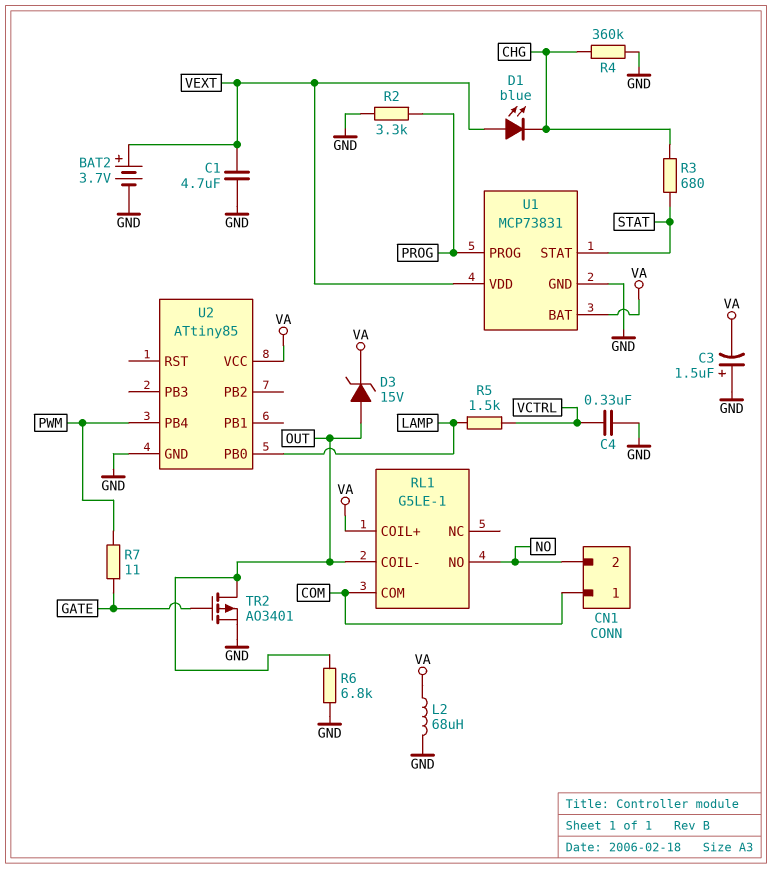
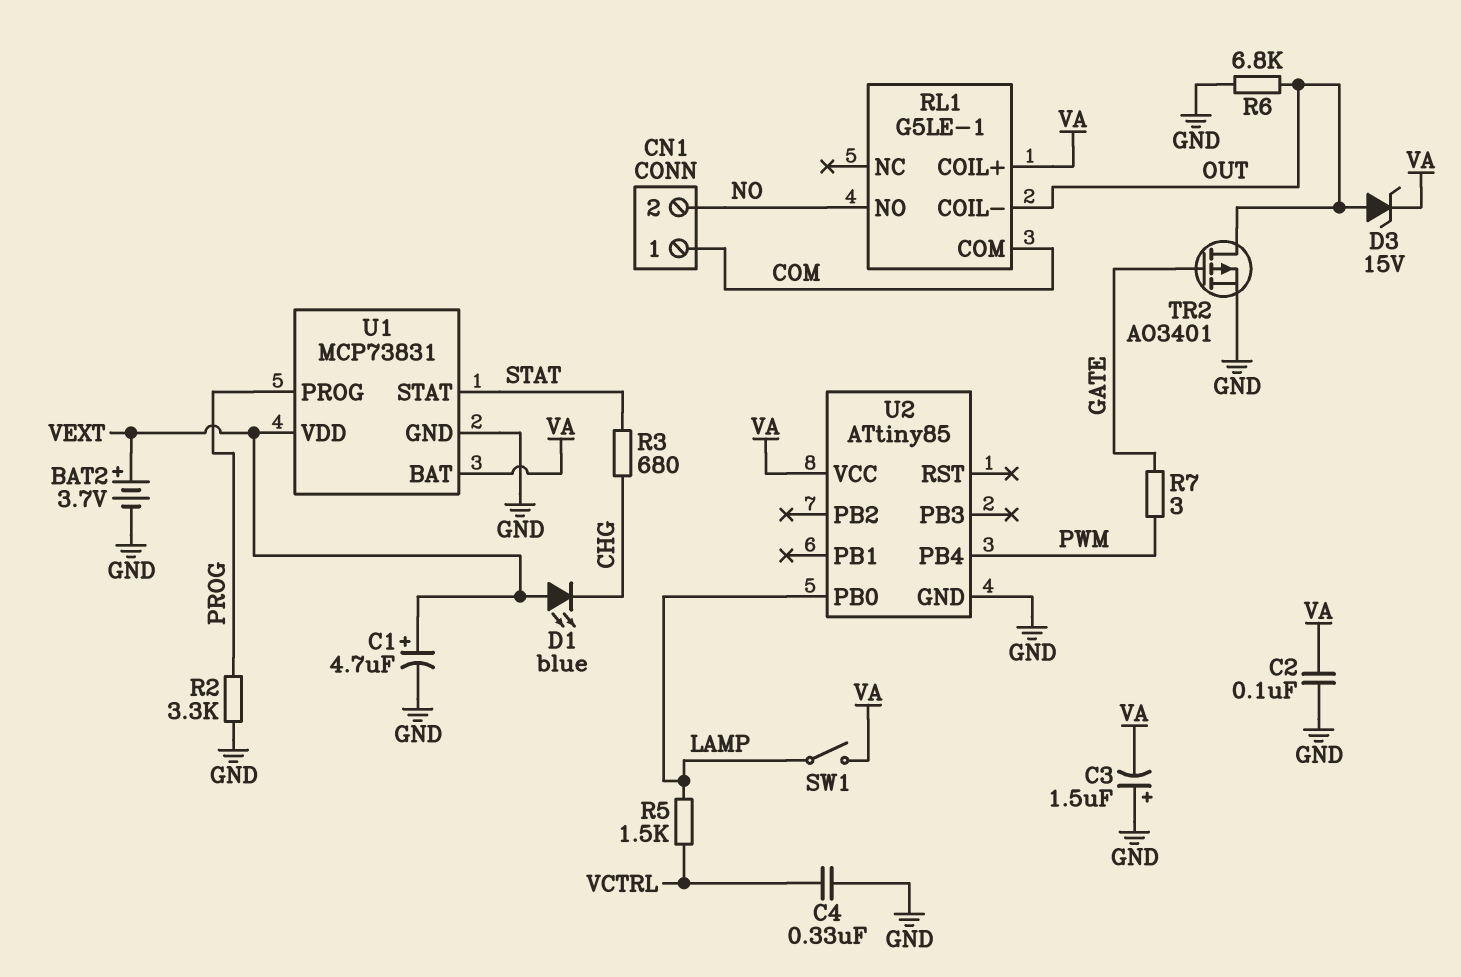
C1: 4.7uF (GND, VEXT) -> 4.7uF (plus VEXT, minus GND)
C2: none -> 100nF (GND, VA)
L2: 68uH (GND, VA) -> none
R4: 360k (CHG, GND) -> none
R7: 11 (GATE, PWM) -> 3 (GATE, PWM)
SW1: none -> switch (LAMP, VA)

